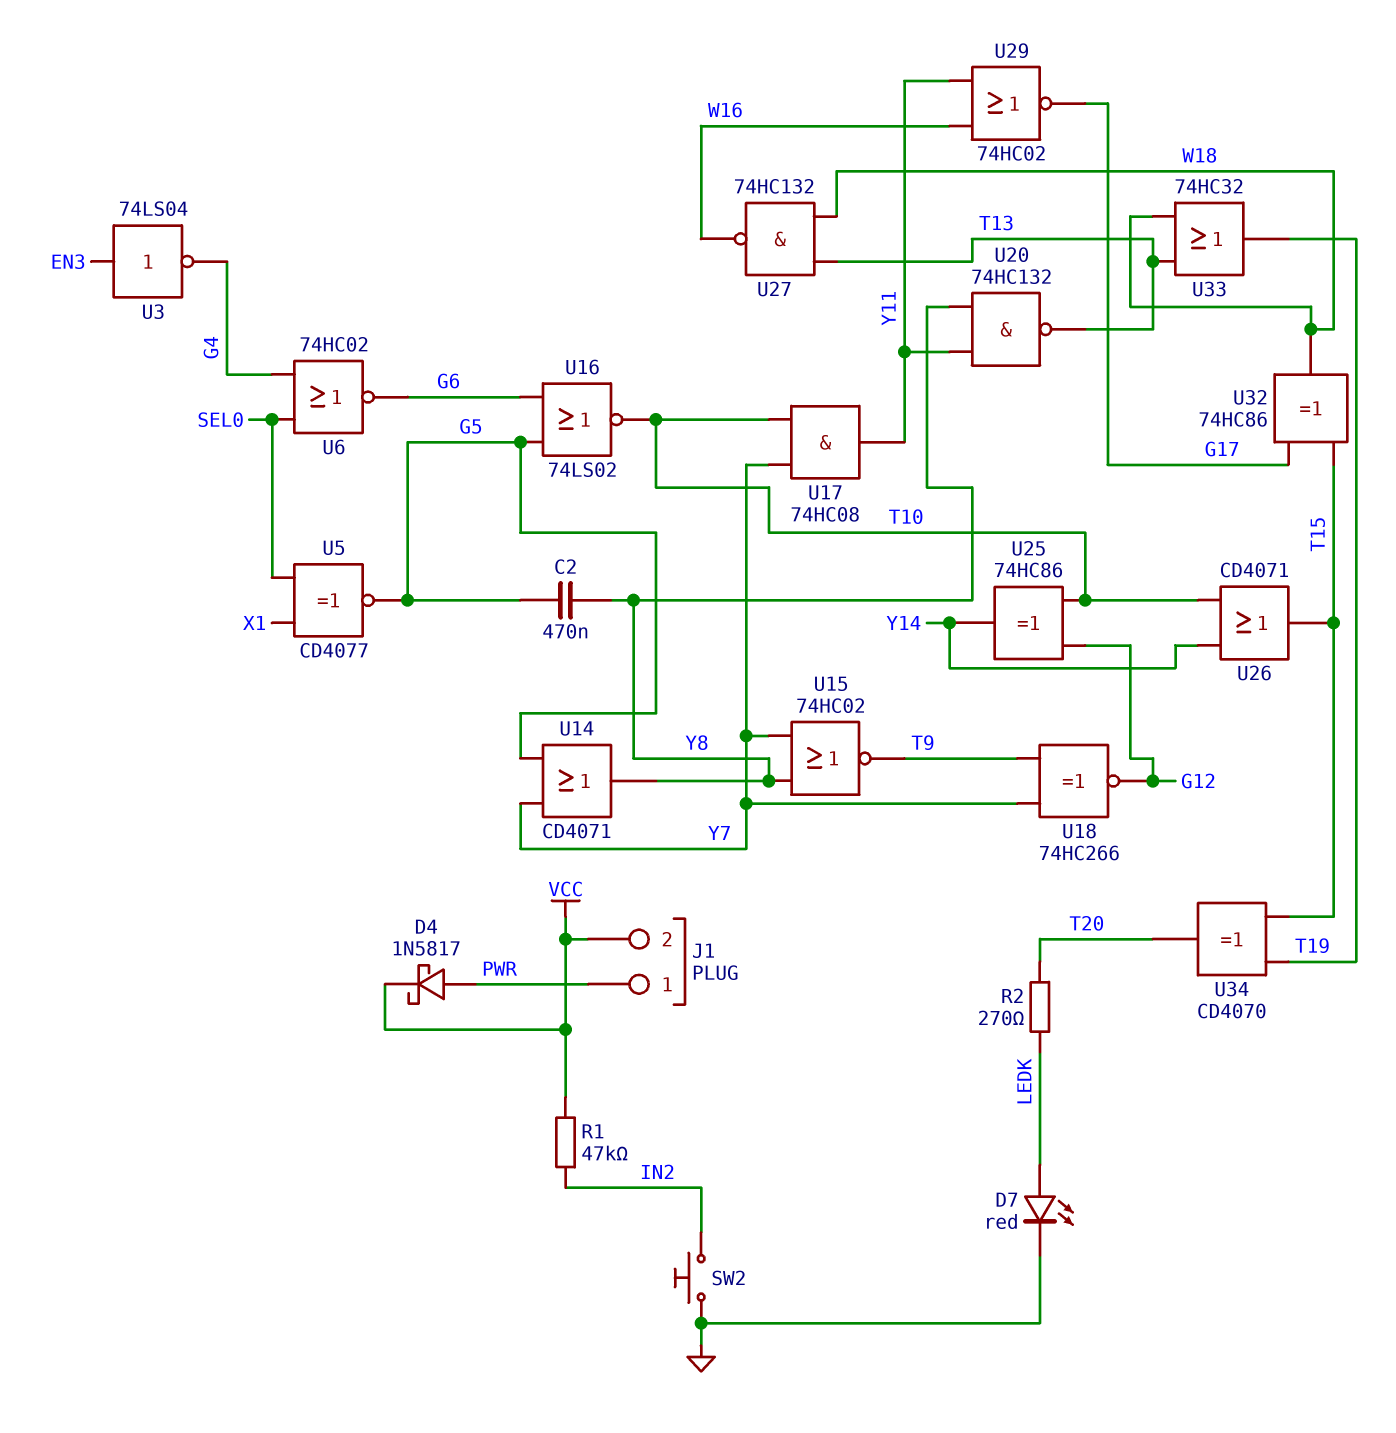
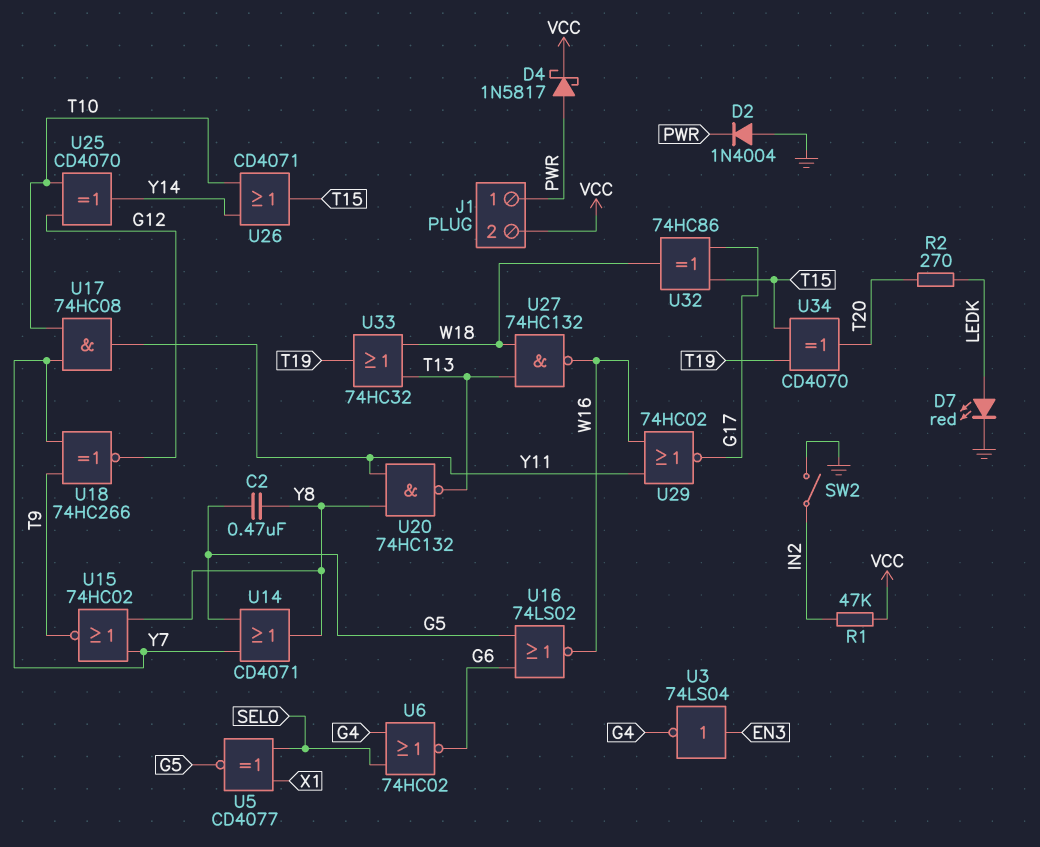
D2: none -> diode 1N4004 (A GND, K PWR)
SW2: button (GND, IN2) -> switch (GND, IN2)
U16: NOR 74LS02 (in G5, in G6, out T10) -> NOR 74LS02 (in G5, in G6, out W16)
U25: XOR 74HC86 (in G12, in T10, out Y14) -> XOR CD4070 (in G12, in T10, out Y14)

